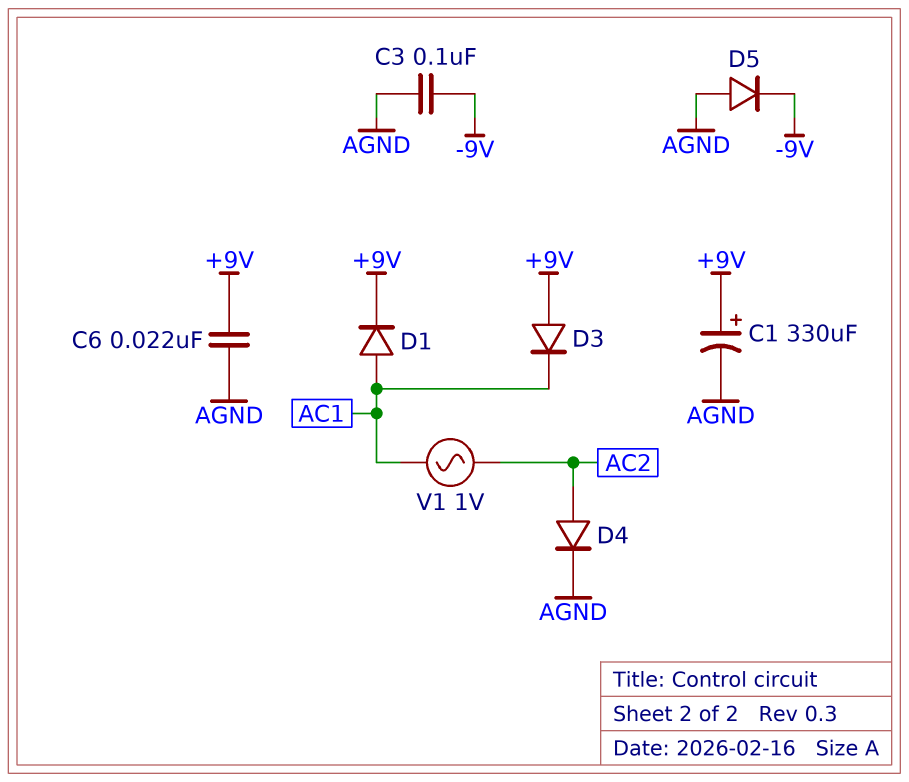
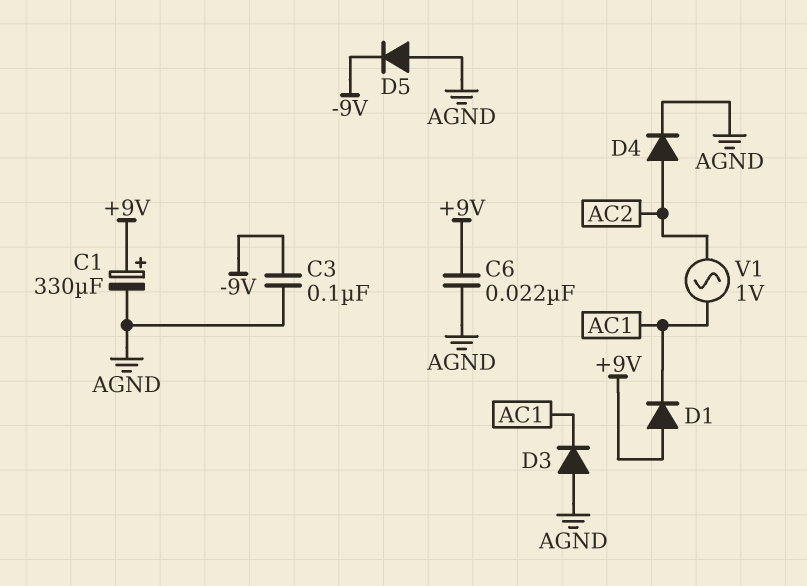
D1: diode (A AC1, K +9V) -> diode (A +9V, K AC1)
D3: diode (A +9V, K AC1) -> diode (A AGND, K AC1)

